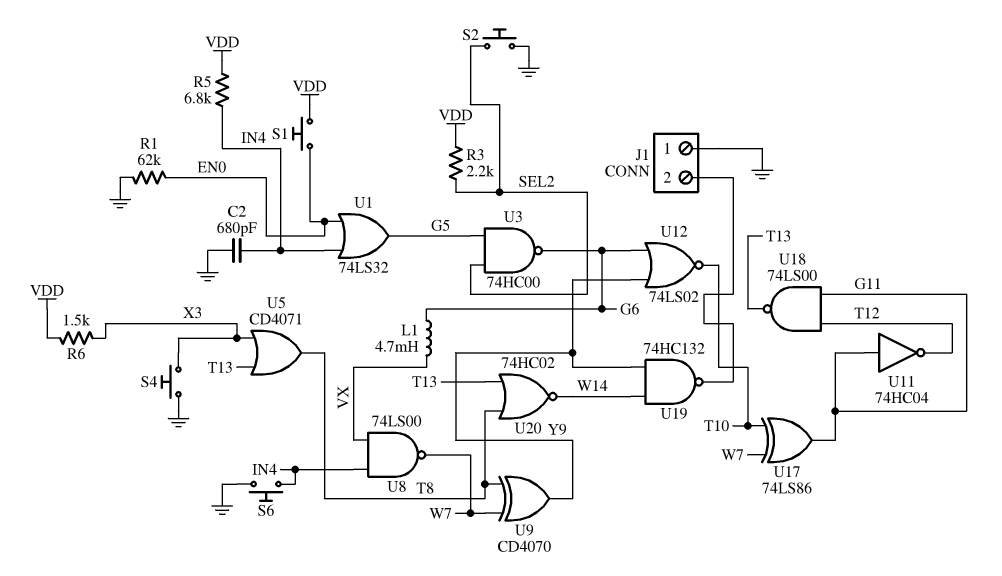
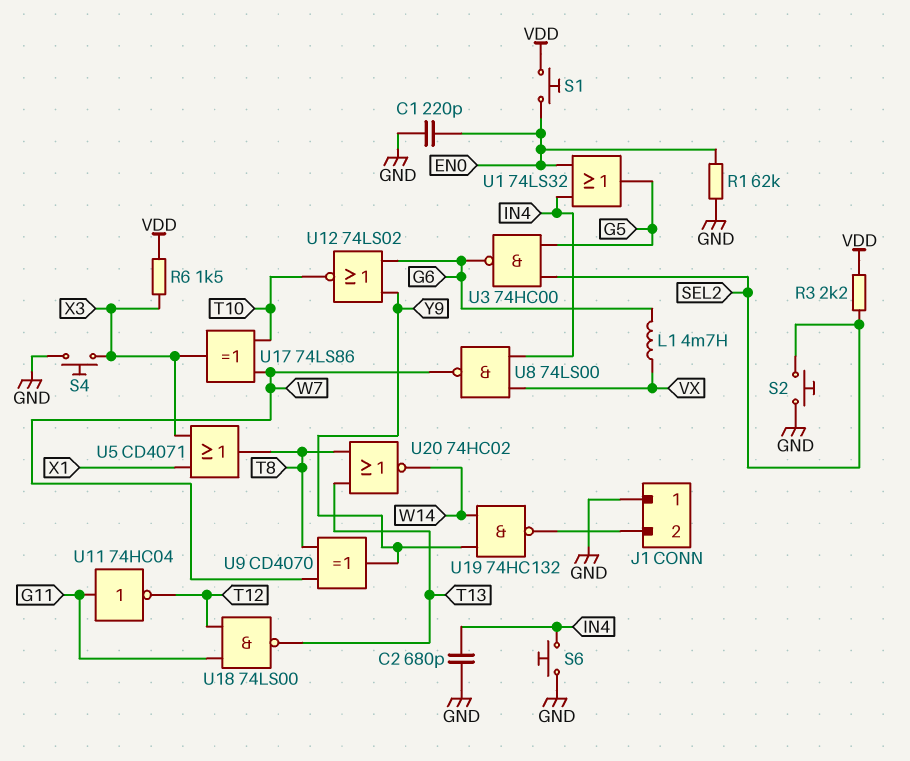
C1: none -> 220pF (EN0, GND)
R5: 6.8k (IN4, VDD) -> none
U5: OR CD4071 (in T13, in X3, out T8) -> OR CD4071 (in X1, in X3, out T8)
U17: XOR 74LS86 (in T10, in W7, out G11) -> XOR 74LS86 (in T10, in W7, out X3)

